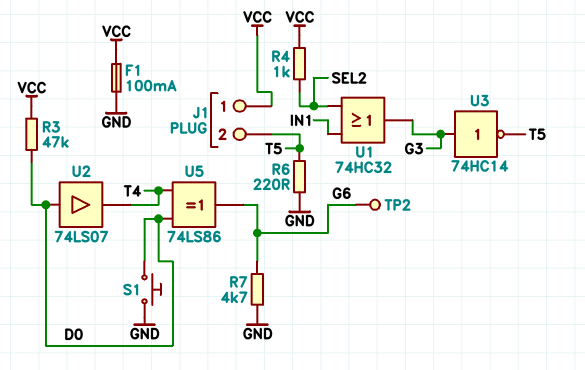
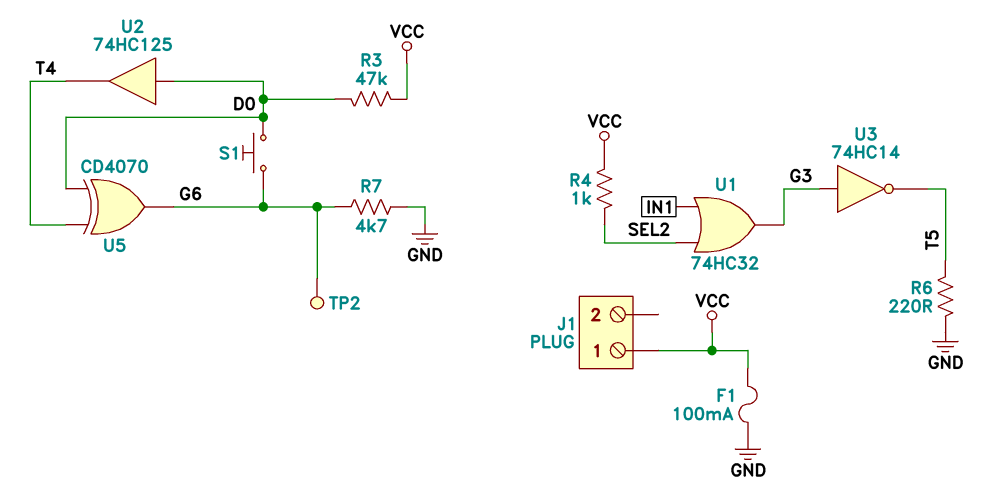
J1 pin 2: T5 -> none
S1: button (D0, GND) -> button (D0, G6)
U2: buffer 74LS07 (in D0, out T4) -> buffer 74HC125 (in D0, out T4)
U5: XOR 74LS86 (in D0, in T4, out G6) -> XOR CD4070 (in D0, in T4, out G6)

